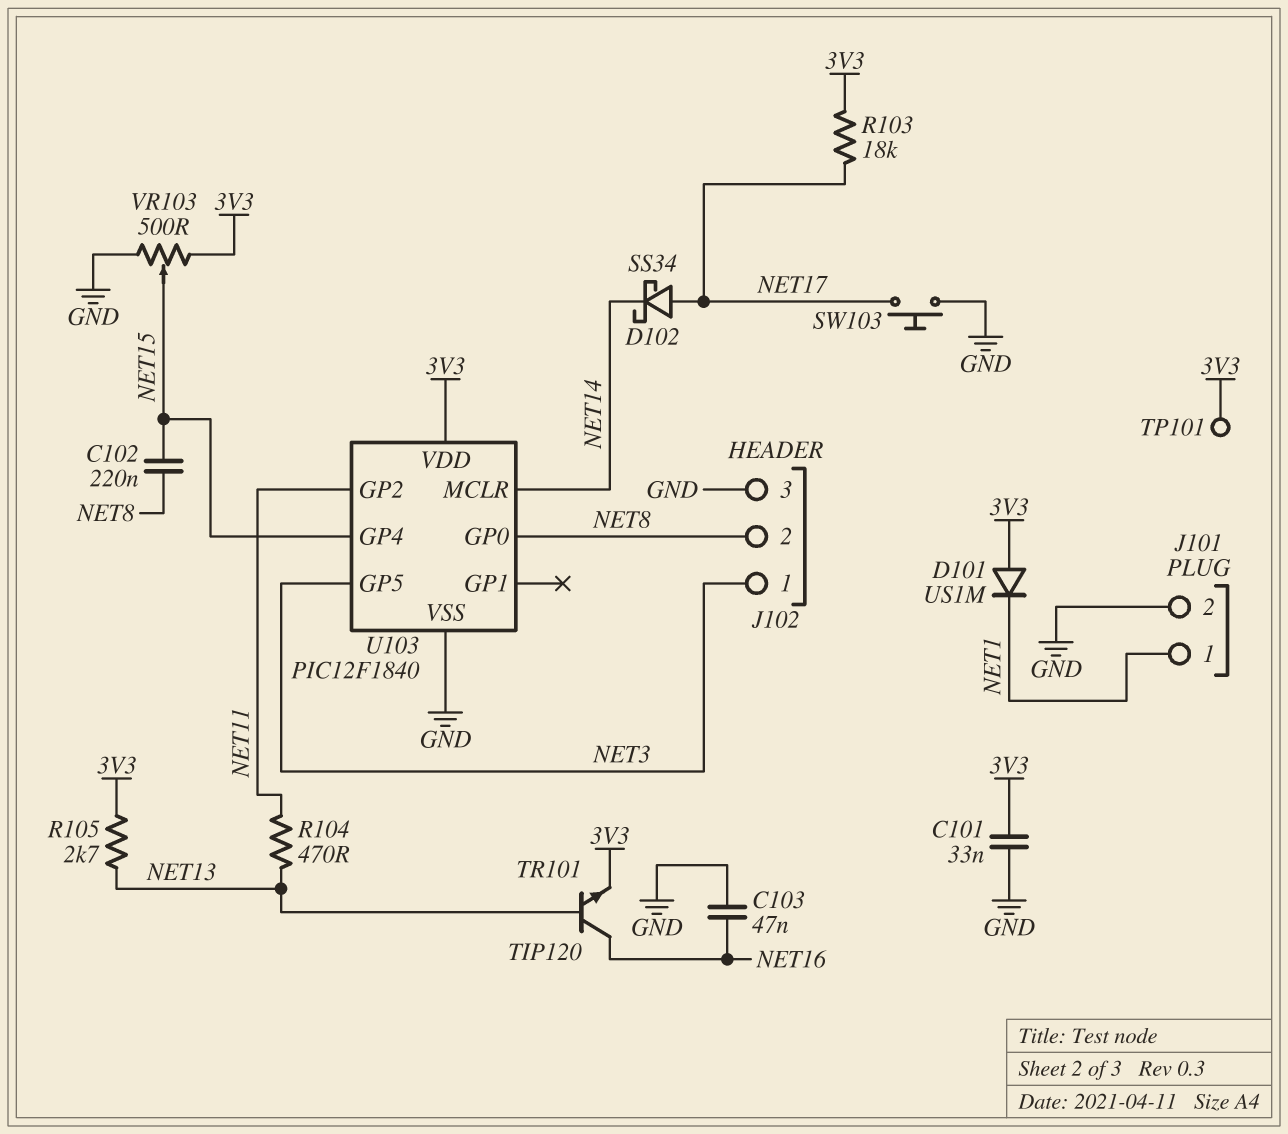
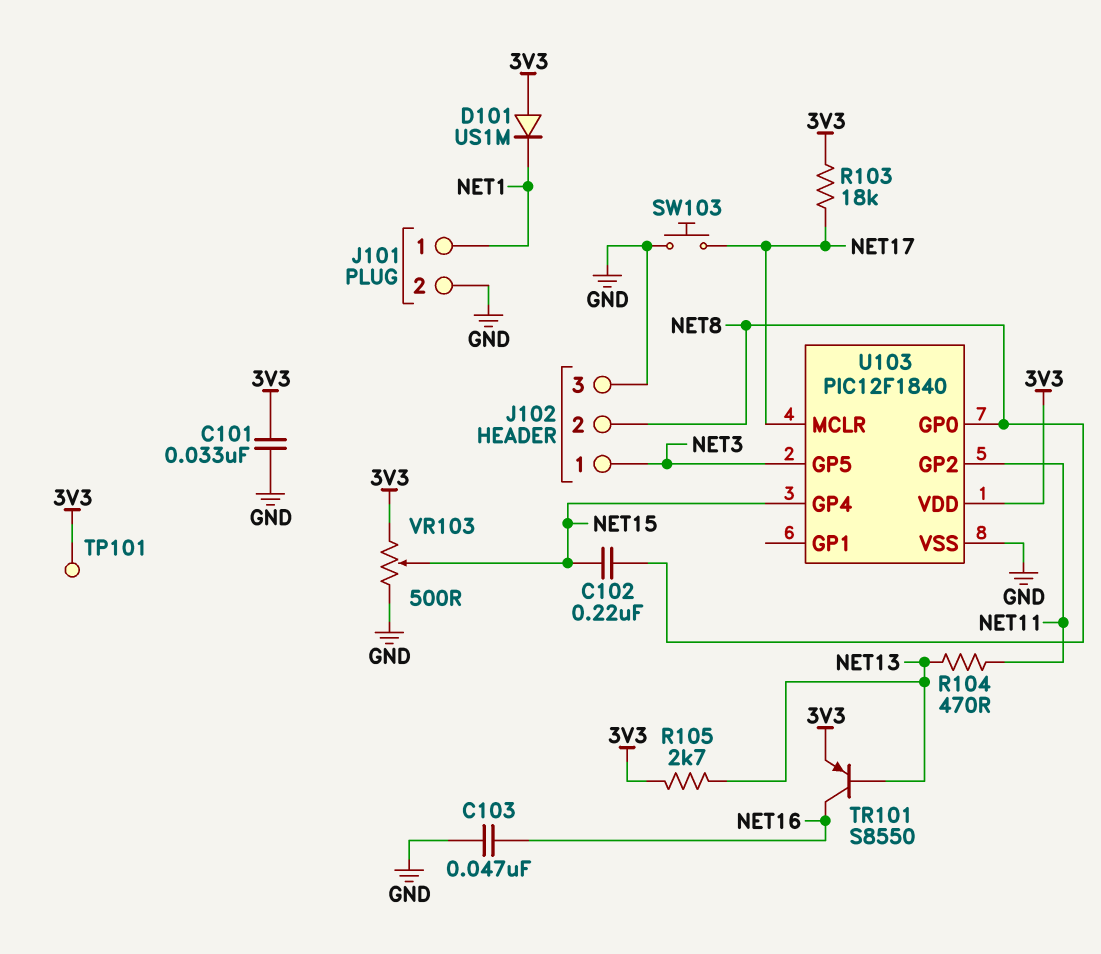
D102: schottky SS34 (A NET17, K NET14) -> none
TR101: NPN TIP120 (B NET13, C NET16, E 3V3) -> PNP S8550 (B NET13, C NET16, E 3V3)
U103 pin MCLR: NET14 -> NET17

